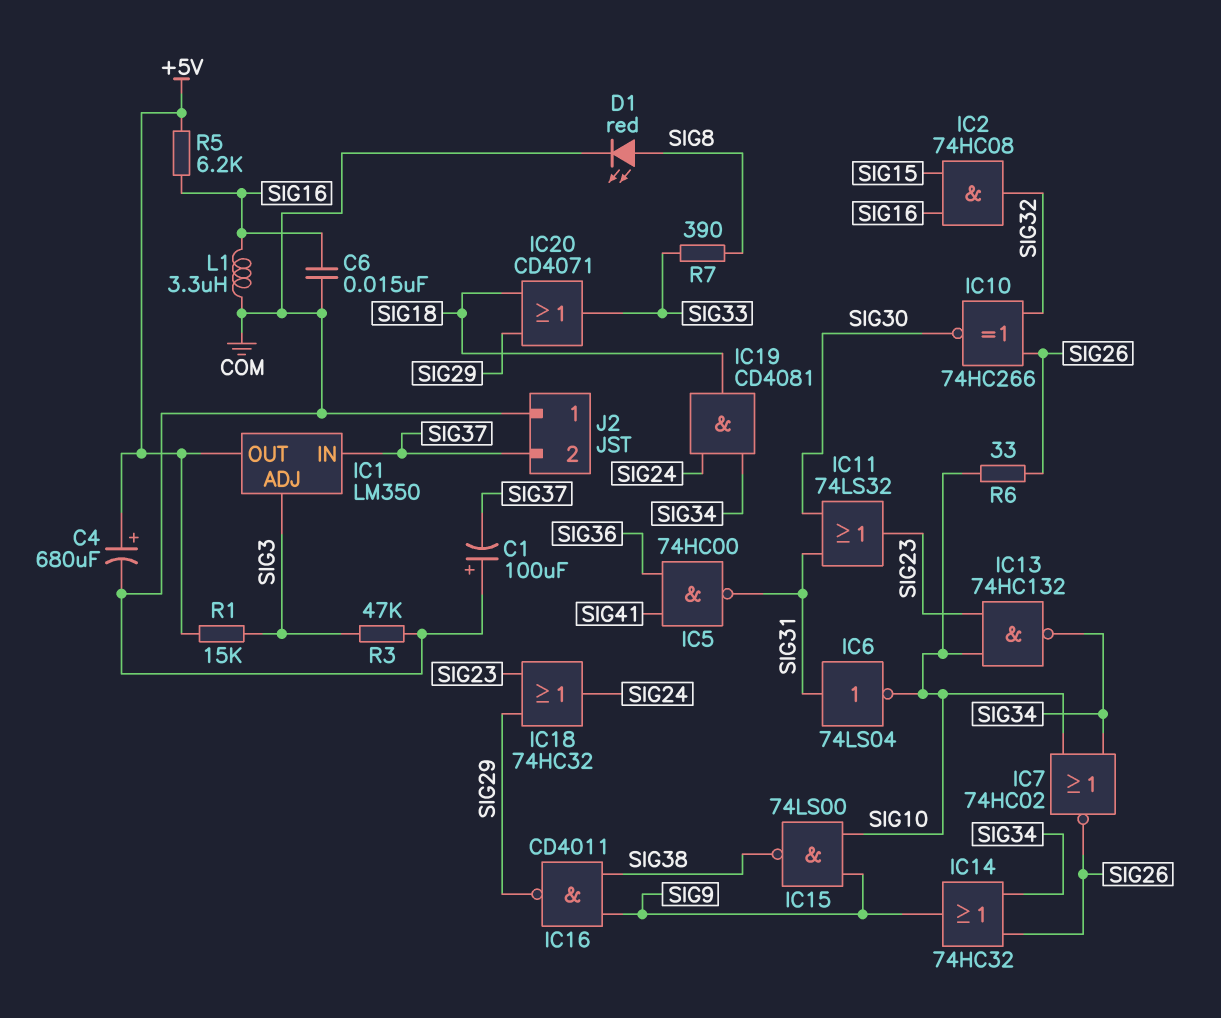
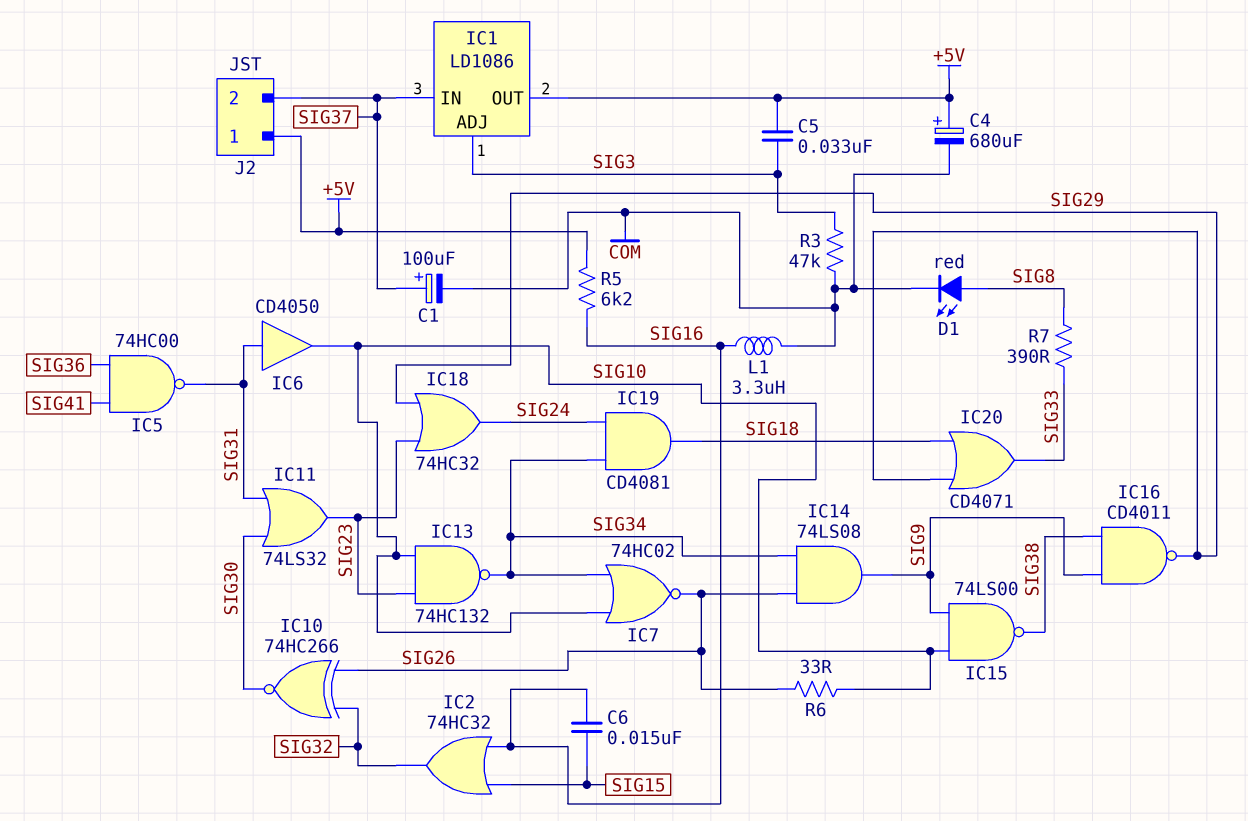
C1: 100uF (plus COM, minus SIG37) -> 100uF (plus SIG37, minus COM)
C5: none -> 33nF (+5V, SIG3)
C6: 15nF (COM, SIG16) -> 15nF (SIG15, SIG16)
IC1: LM350 -> LD1086
IC2: AND 74HC08 (in SIG15, in SIG16, out SIG32) -> OR 74HC32 (in SIG15, in SIG16, out SIG32)
IC6: NOT 74LS04 (in SIG31, out SIG10) -> buffer CD4050 (in SIG31, out SIG10)
IC14: OR 74HC32 (in SIG26, in SIG34, out SIG9) -> AND 74LS08 (in SIG26, in SIG34, out SIG9)
J2 pin 1: COM -> +5V
R1: 15k (+5V, SIG3) -> none

